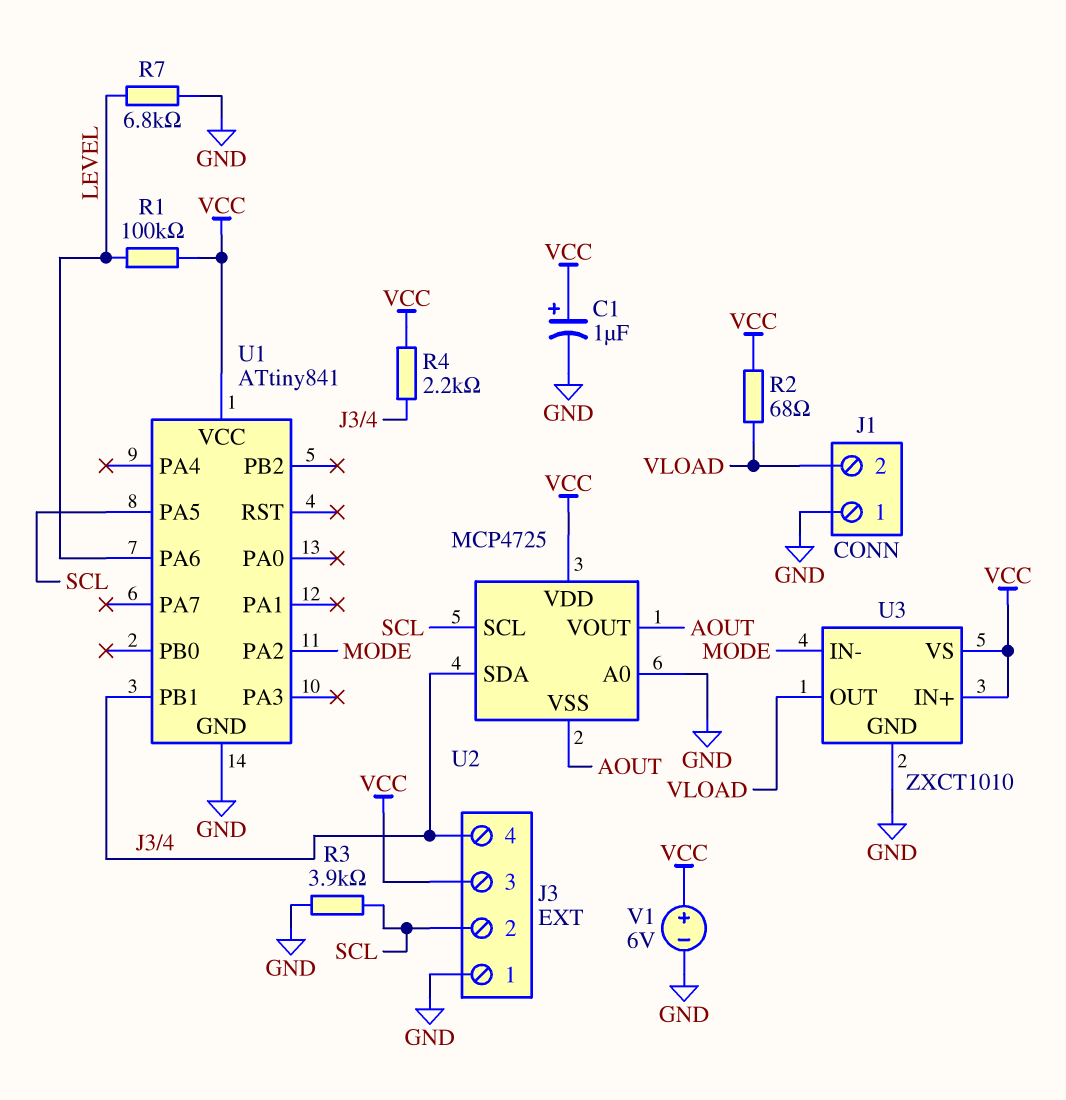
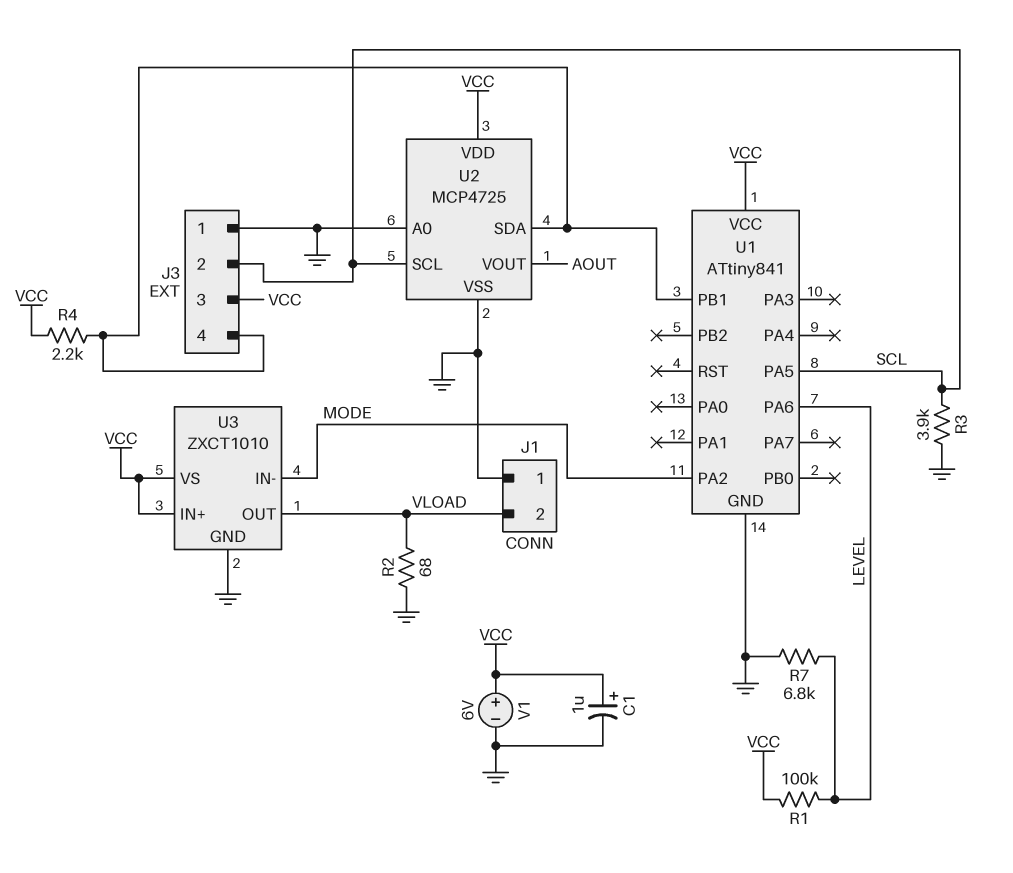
R2: 68 (VCC, VLOAD) -> 68 (GND, VLOAD)
U2 pin VSS: AOUT -> GND

